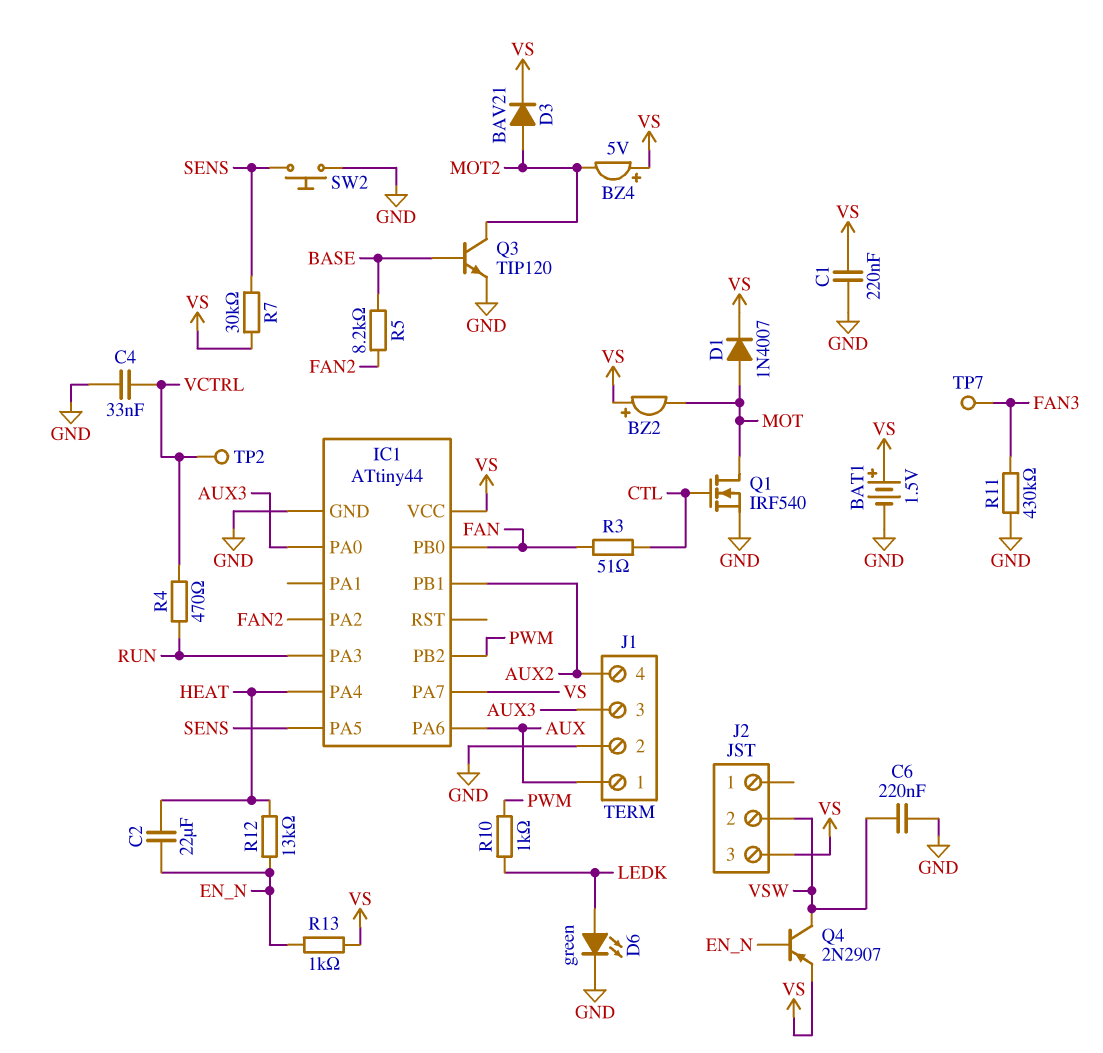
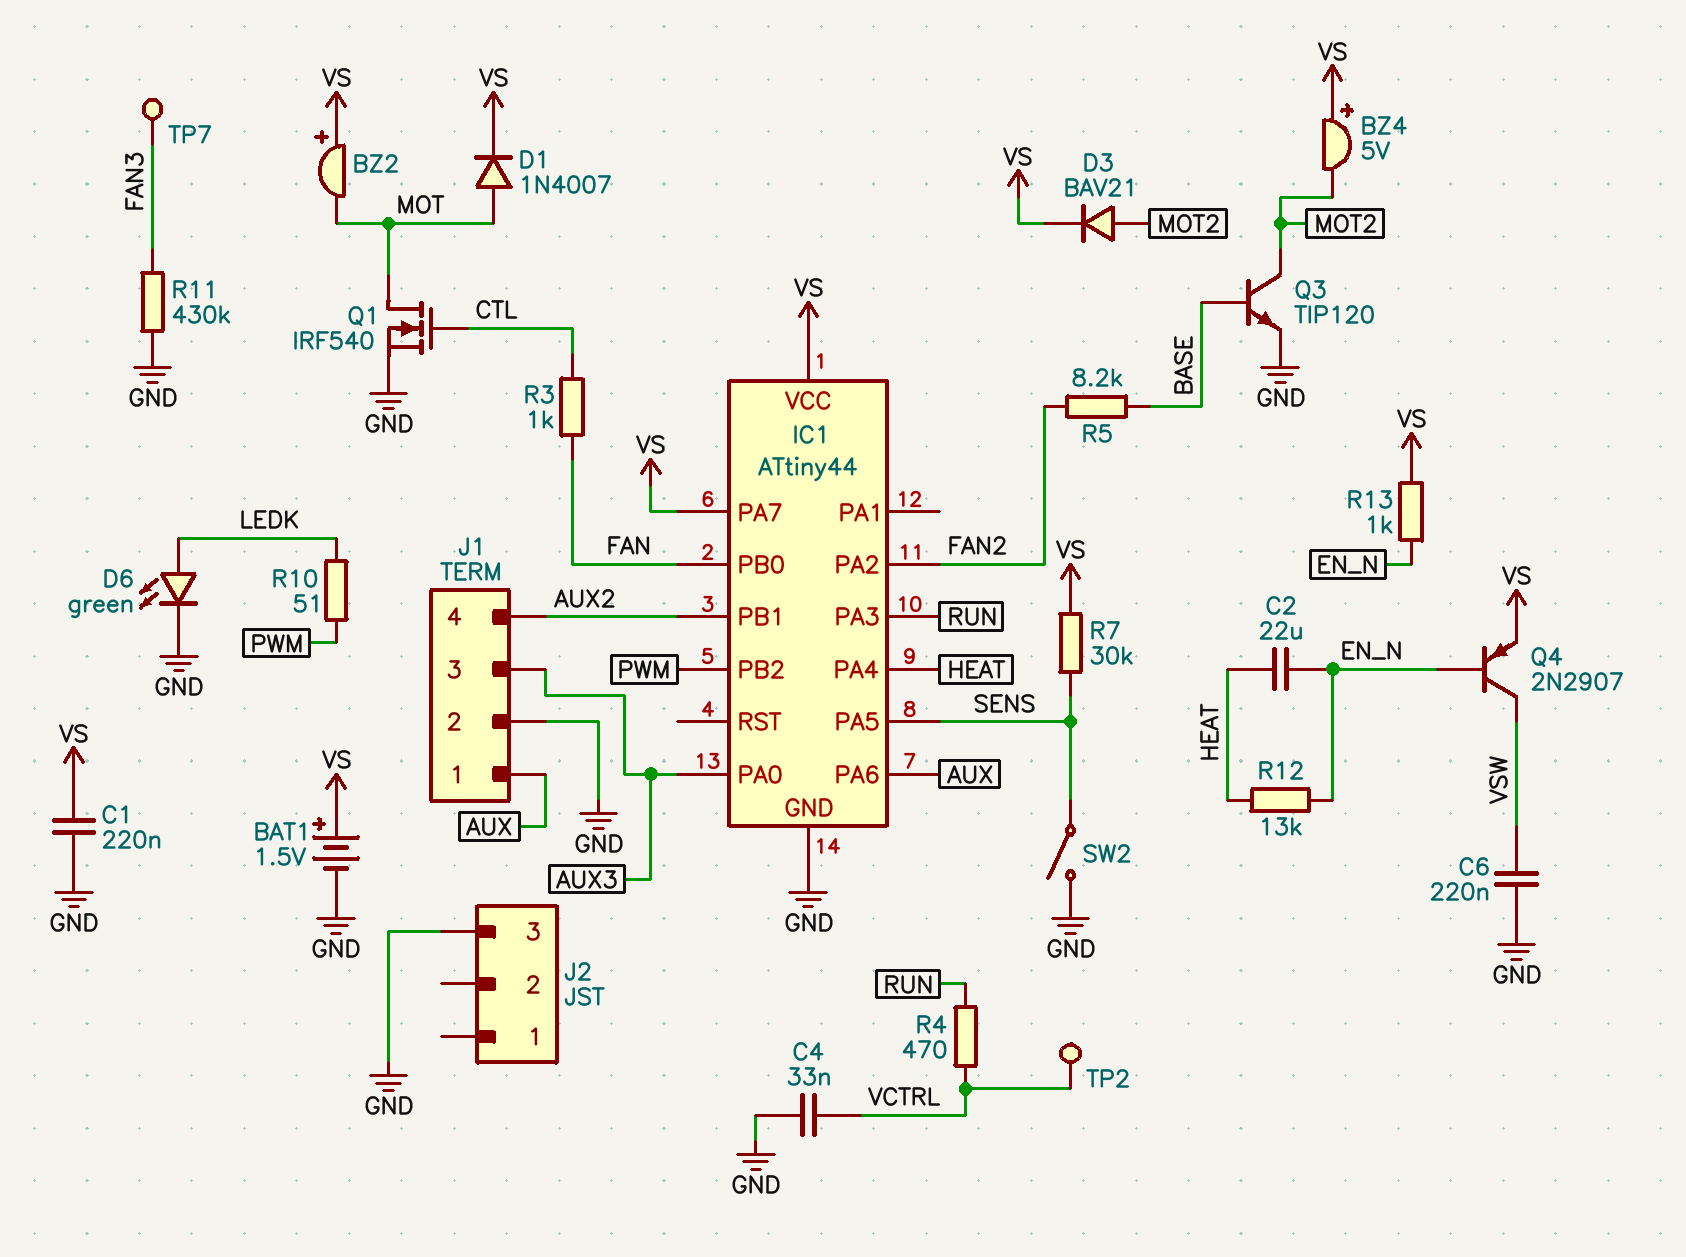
J2 pin 2: VSW -> none
J2 pin 3: VS -> GND
R3: 51 (CTL, FAN) -> 1k (CTL, FAN)
R10: 1k (LEDK, PWM) -> 51 (LEDK, PWM)
SW2: button (GND, SENS) -> switch (GND, SENS)

